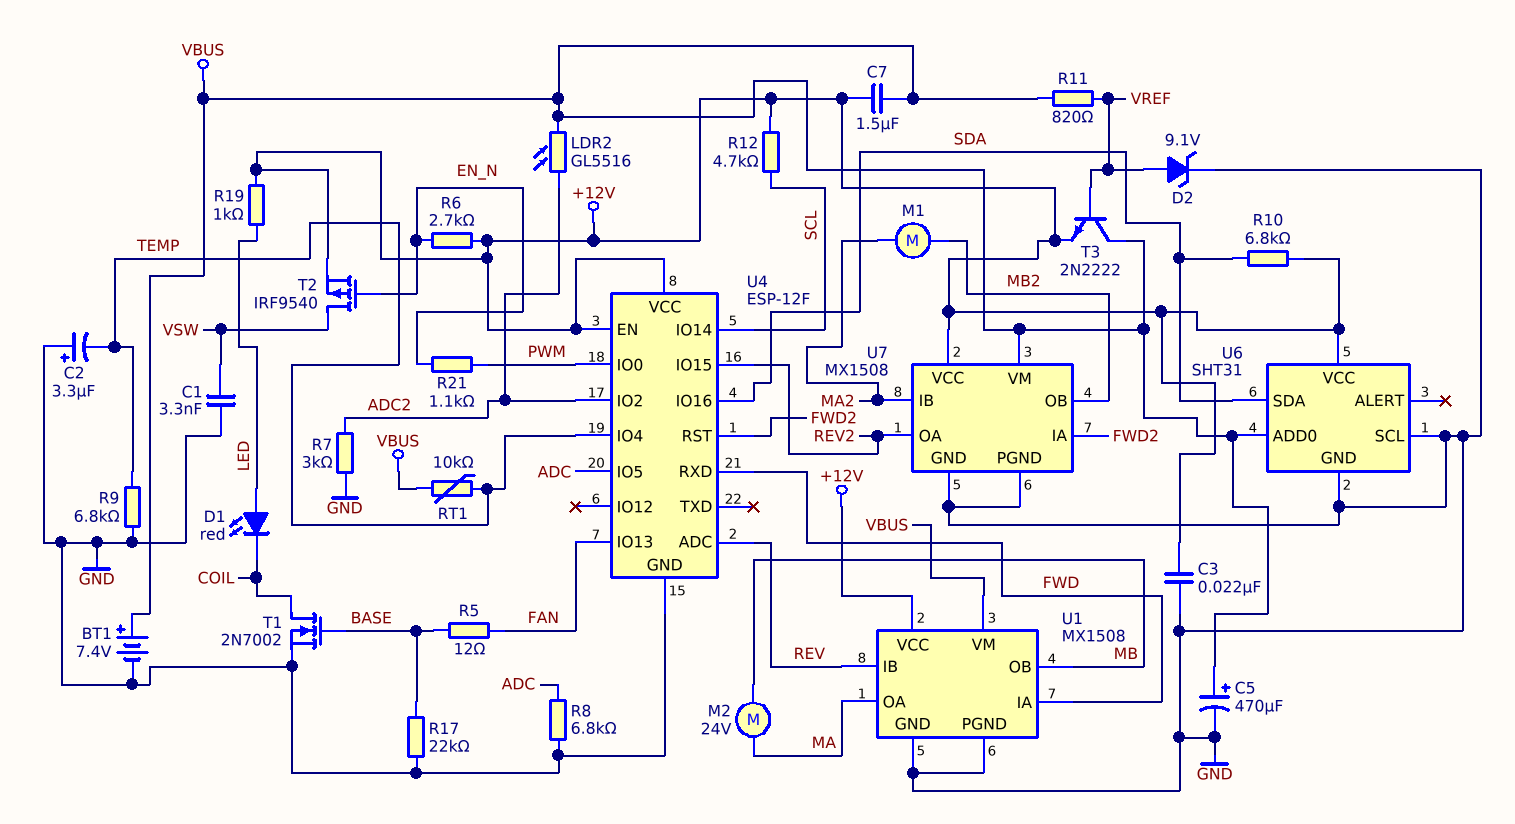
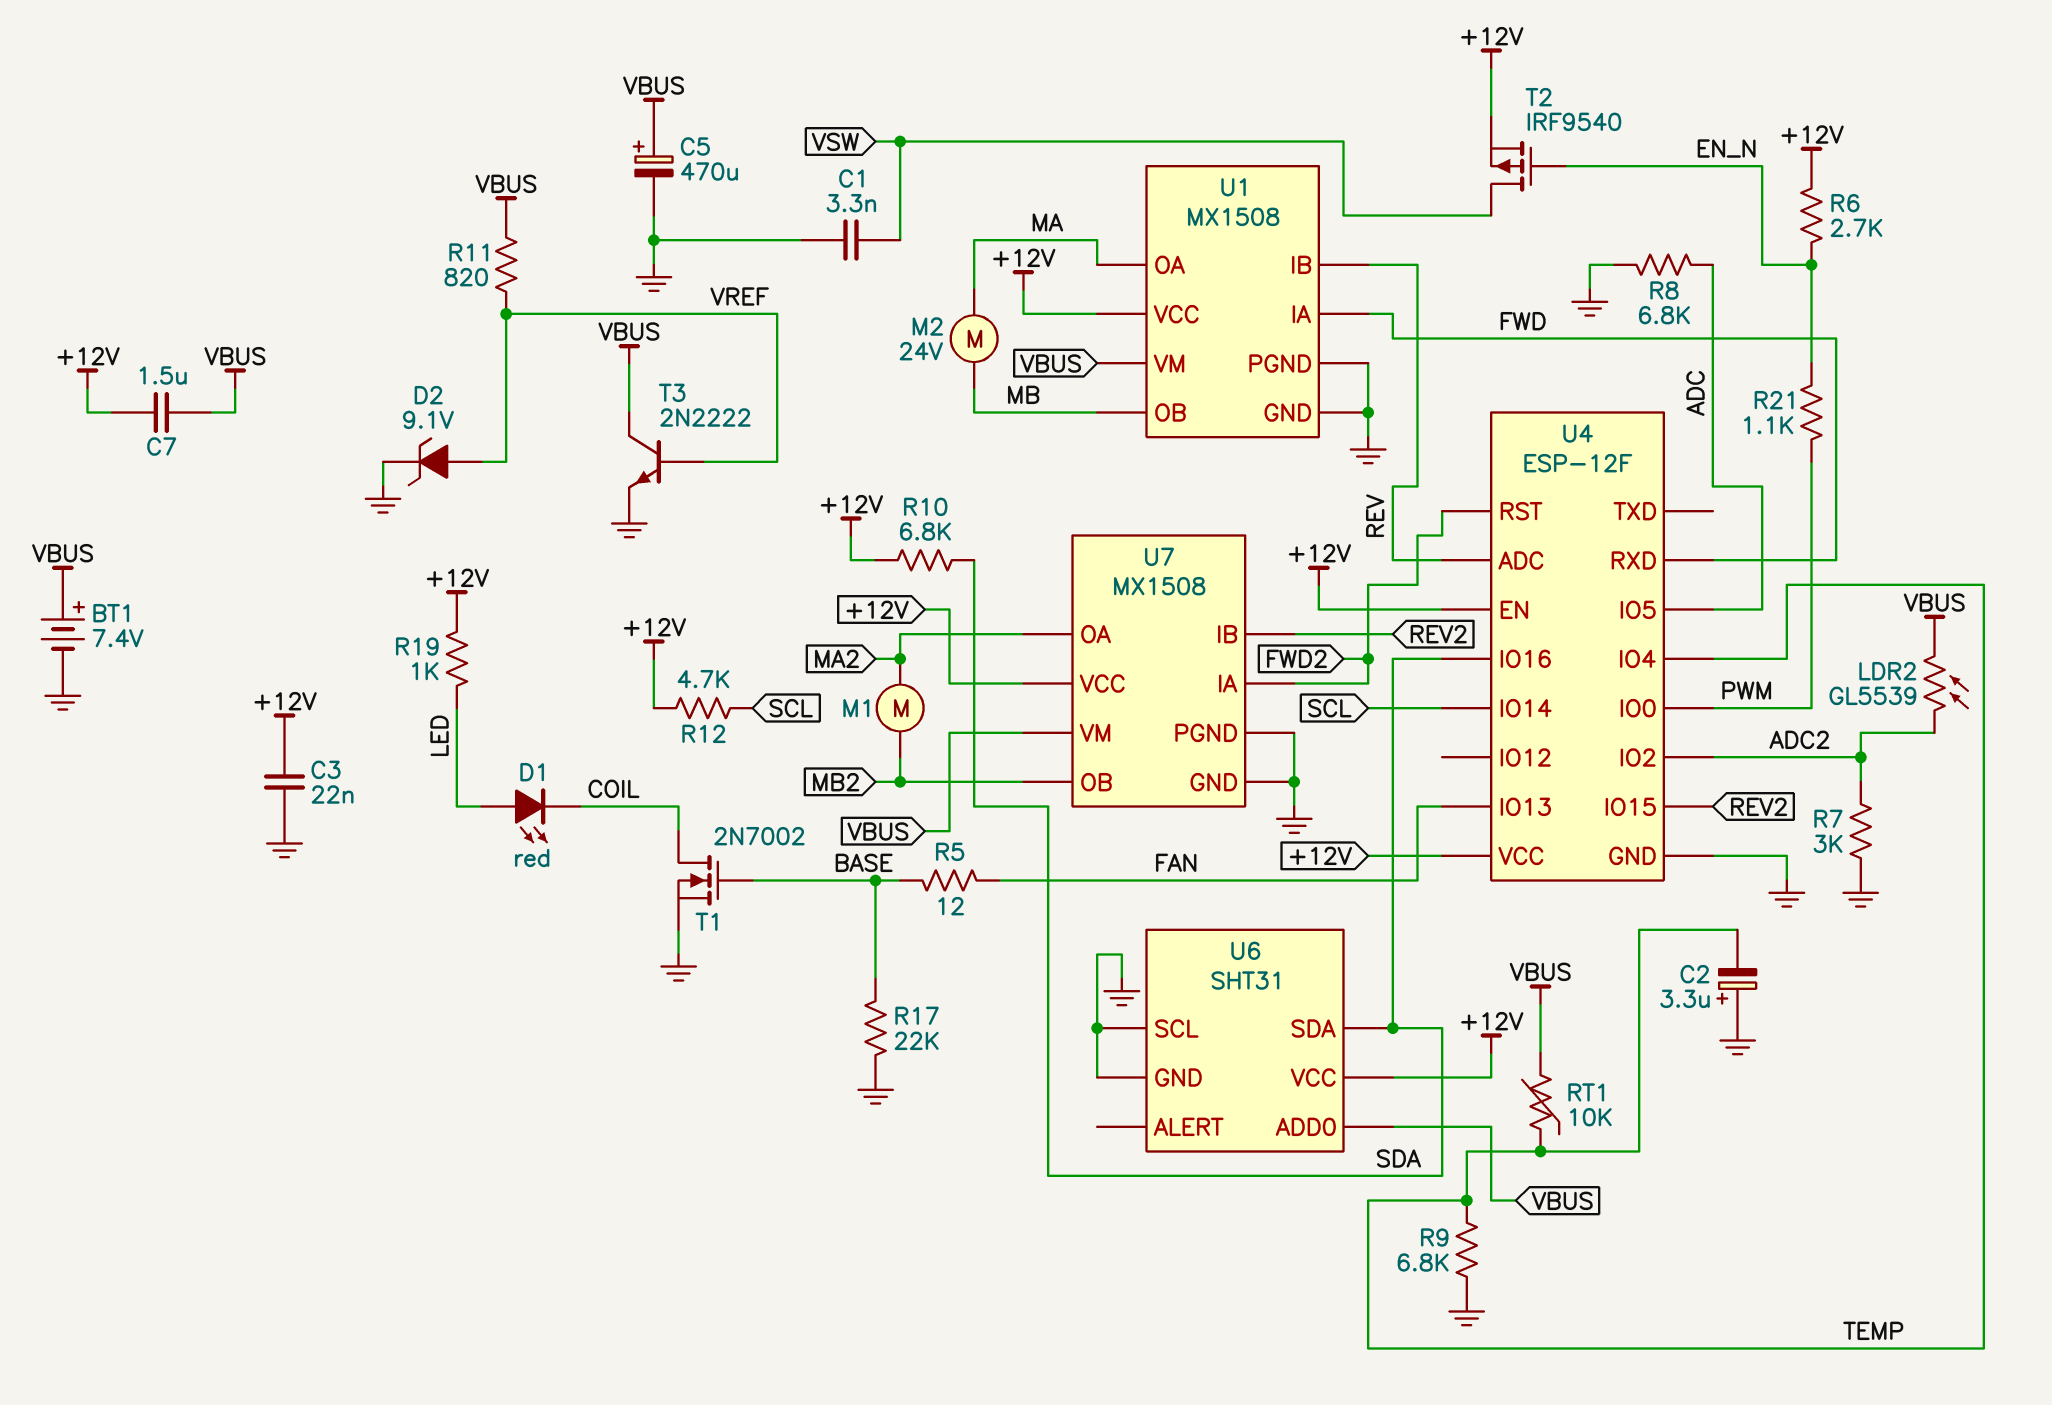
LDR2: GL5516 (ADC2, VBUS) -> GL5539 (ADC2, VBUS)
T3: NPN 2N2222 (B VREF, C VBUS, E +12V) -> NPN 2N2222 (B VREF, C VBUS, E GND)
U7 pin IB: MA2 -> REV2
U7 pin OA: REV2 -> MA2

